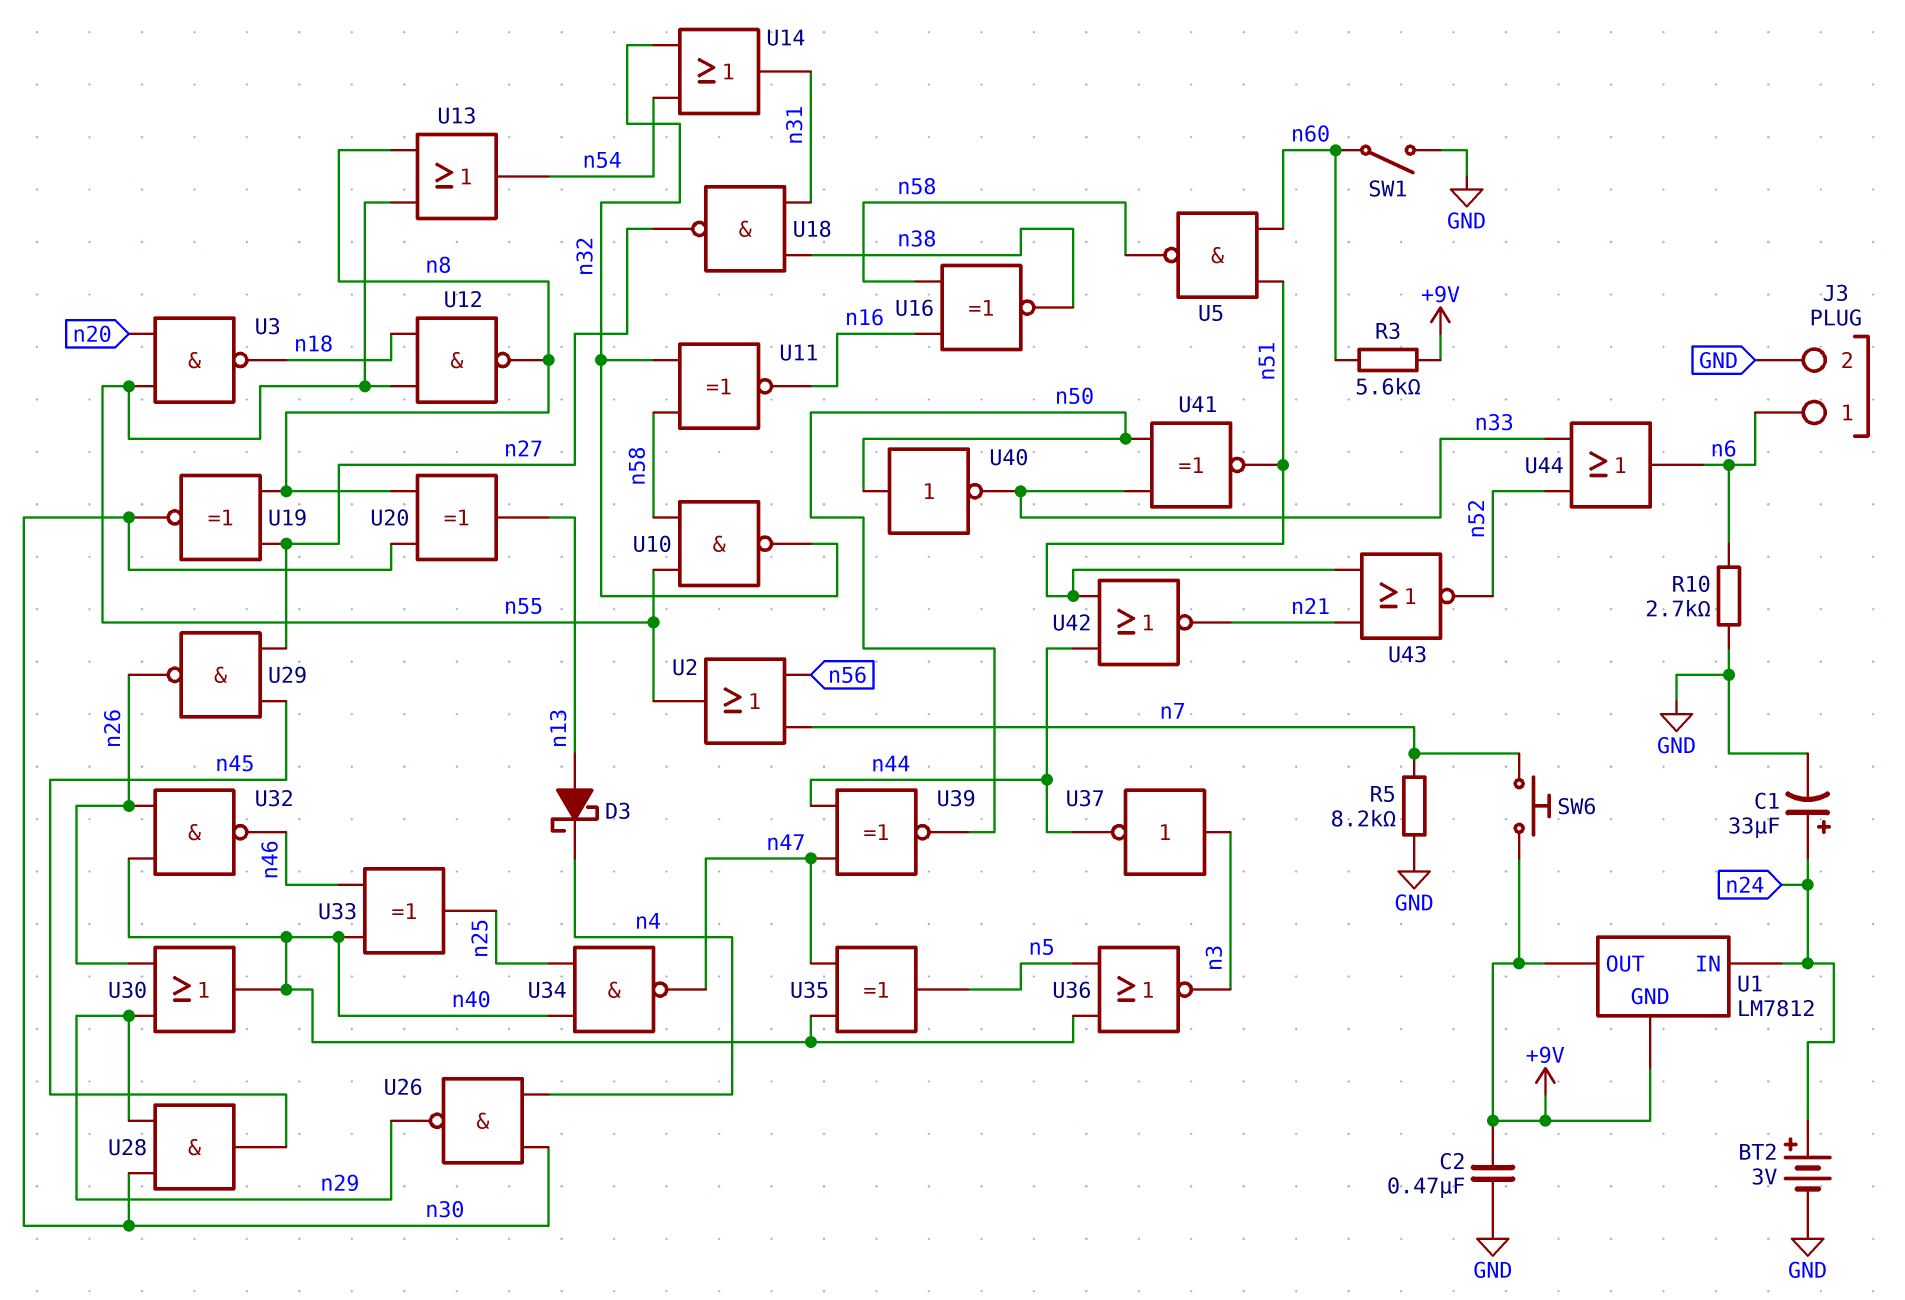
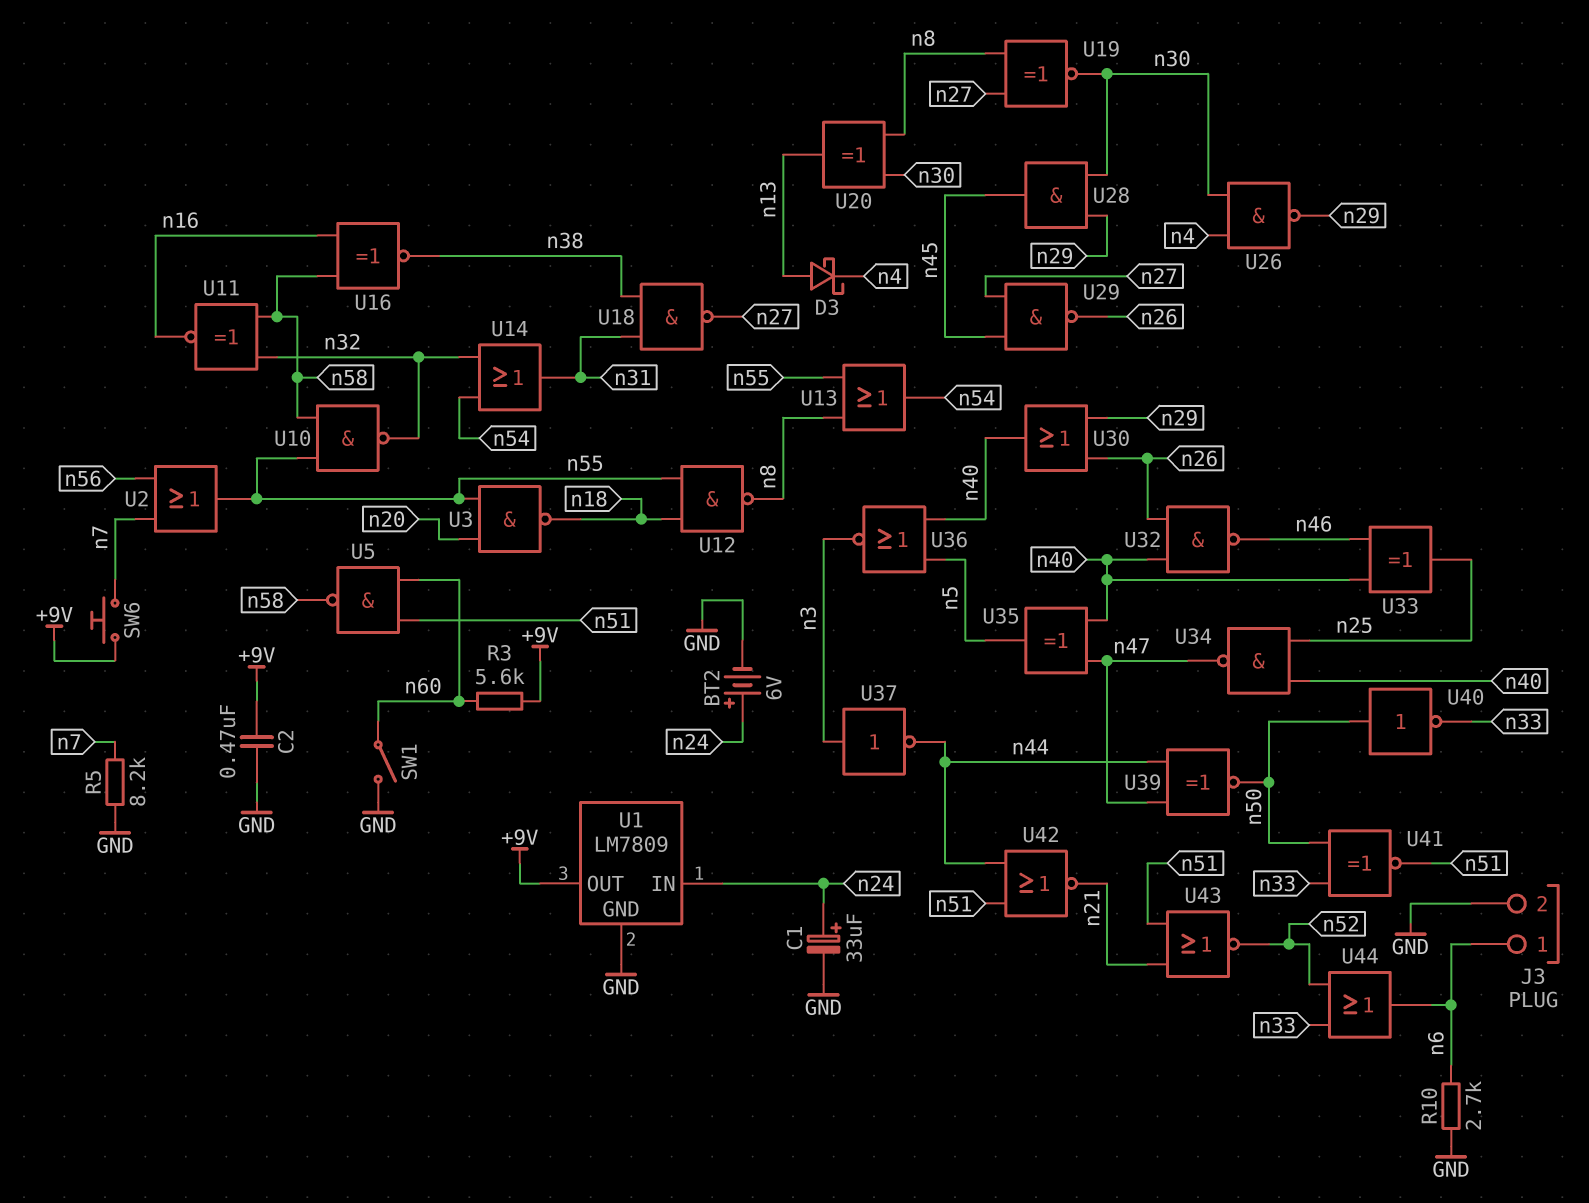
BT2: 3V (plus n24, minus GND) -> 6V (plus n24, minus GND)
U1: LM7812 -> LM7809
U1 pin GND: +9V -> GND

